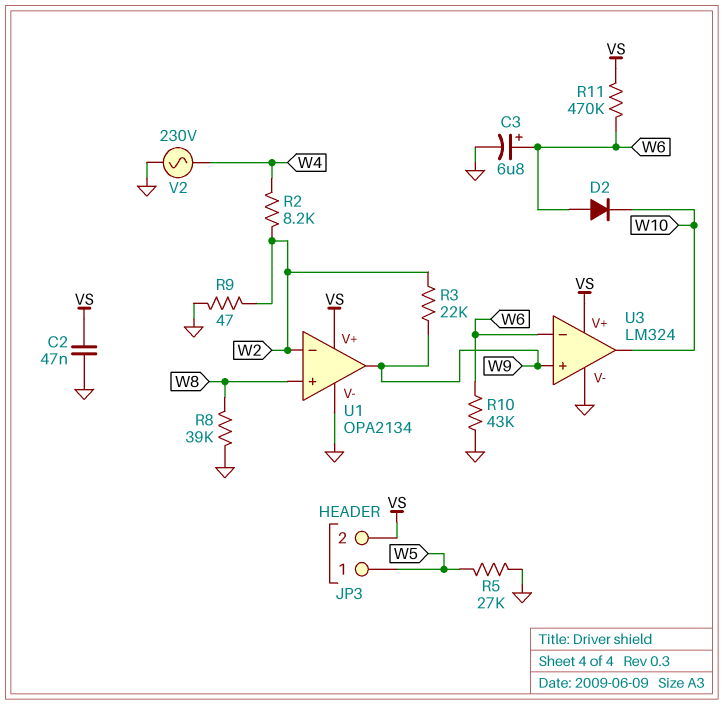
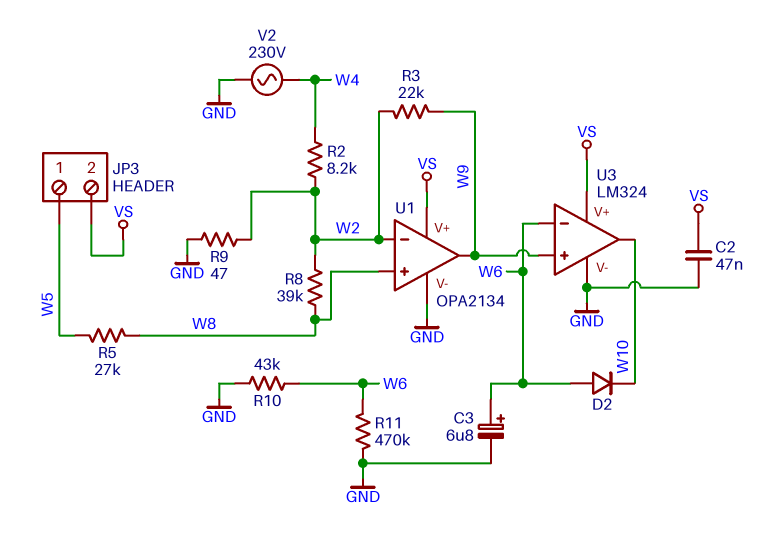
R5: 27k (GND, W5) -> 27k (W5, W8)
R8: 39k (GND, W8) -> 39k (W2, W8)
R11: 470k (VS, W6) -> 470k (GND, W6)

